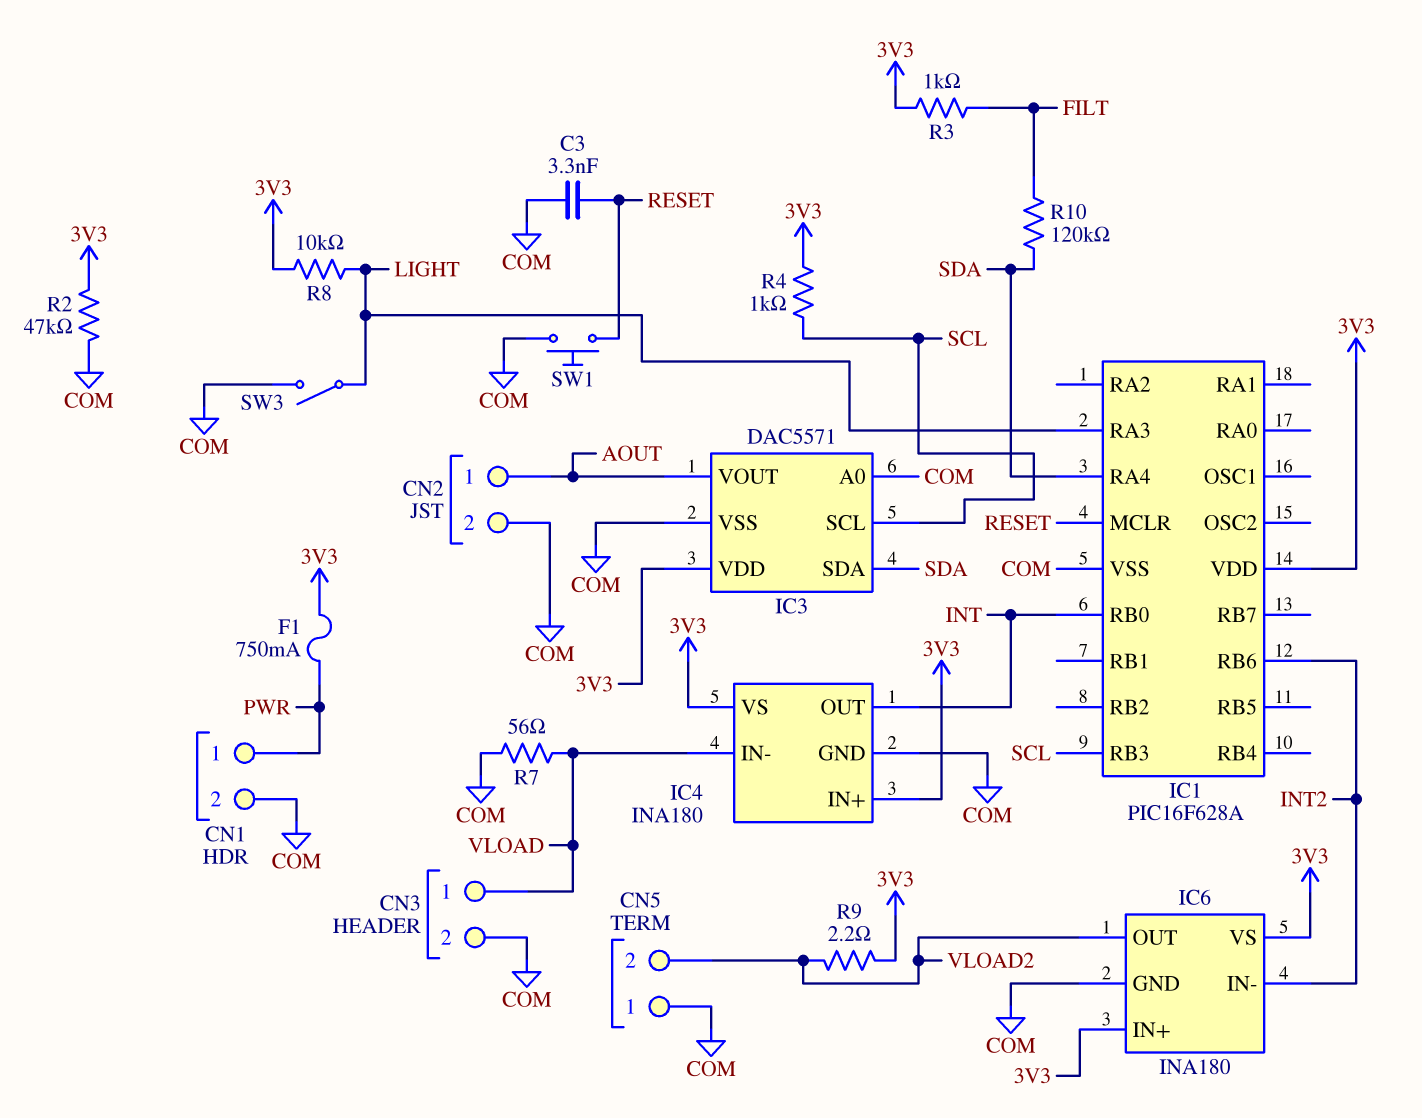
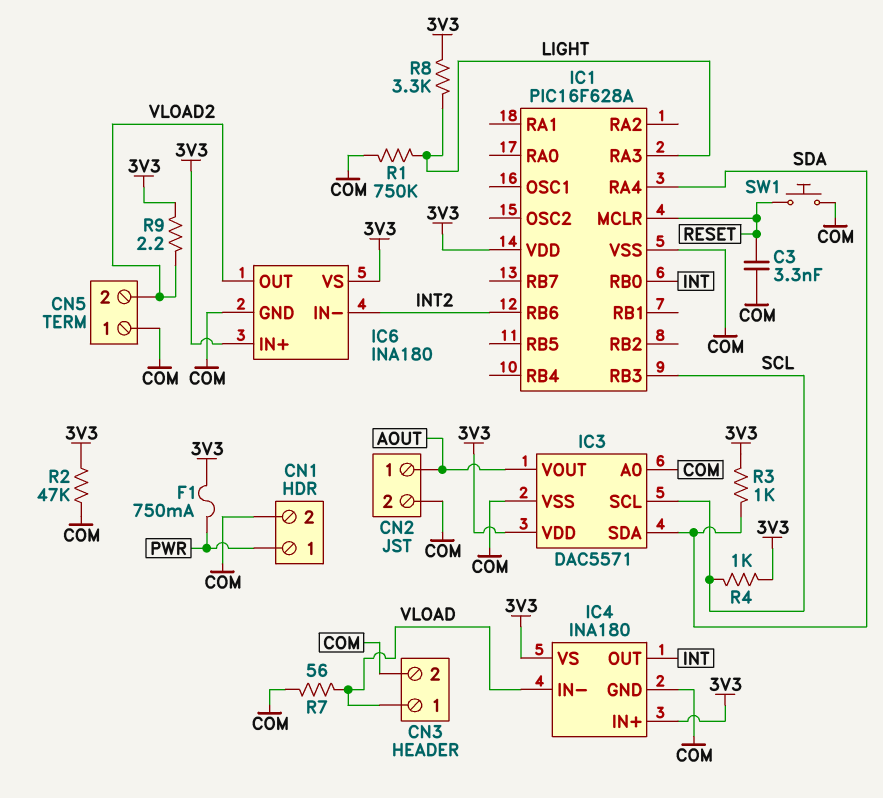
R1: none -> 750k (COM, LIGHT)
R3: 1k (3V3, FILT) -> 1k (3V3, SDA)
R8: 10k (3V3, LIGHT) -> 3.3k (3V3, LIGHT)
R10: 120k (FILT, SDA) -> none
SW3: switch (COM, LIGHT) -> none

